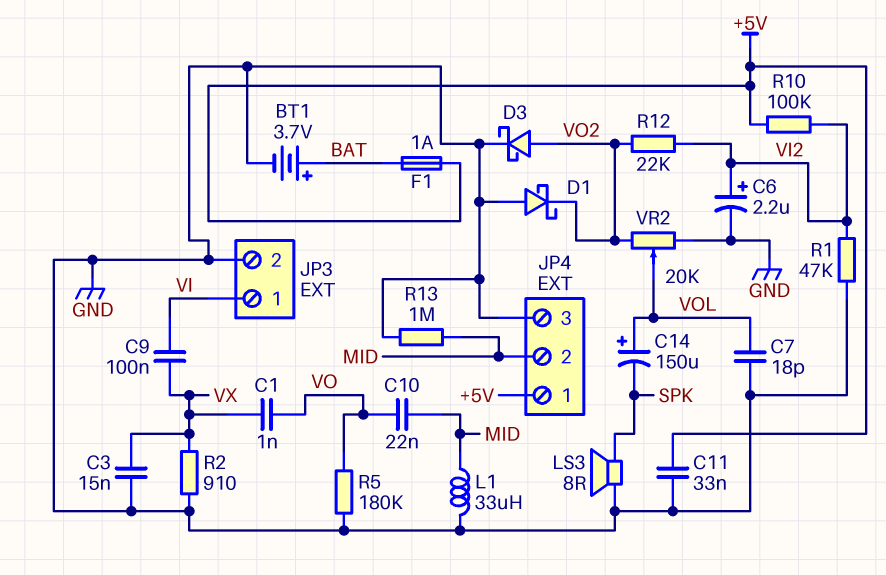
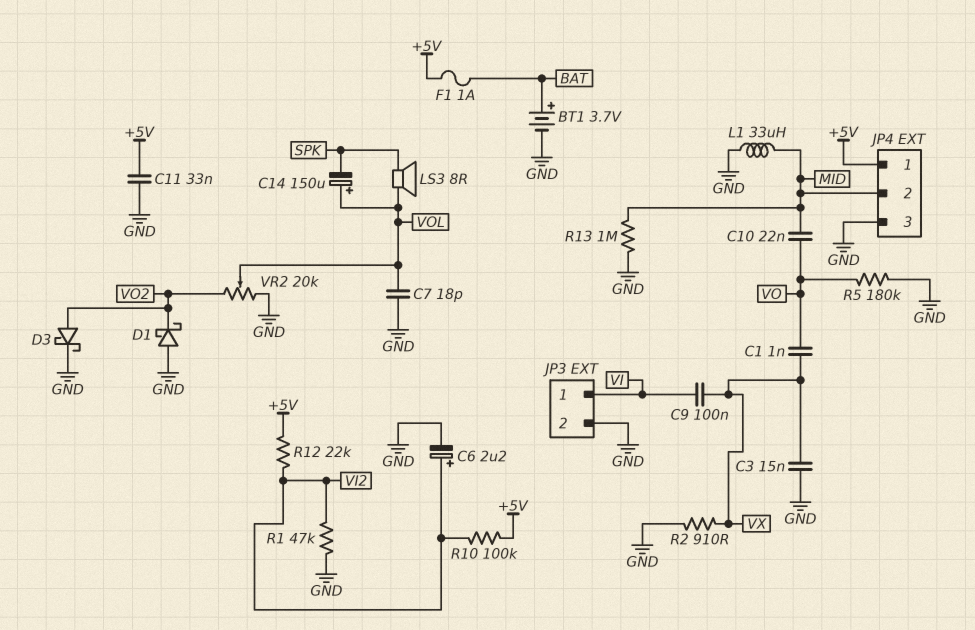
LS3: speaker 8R (GND, SPK) -> speaker 8R (SPK, VOL)
R12: 22k (VI2, VO2) -> 22k (+5V, VI2)

